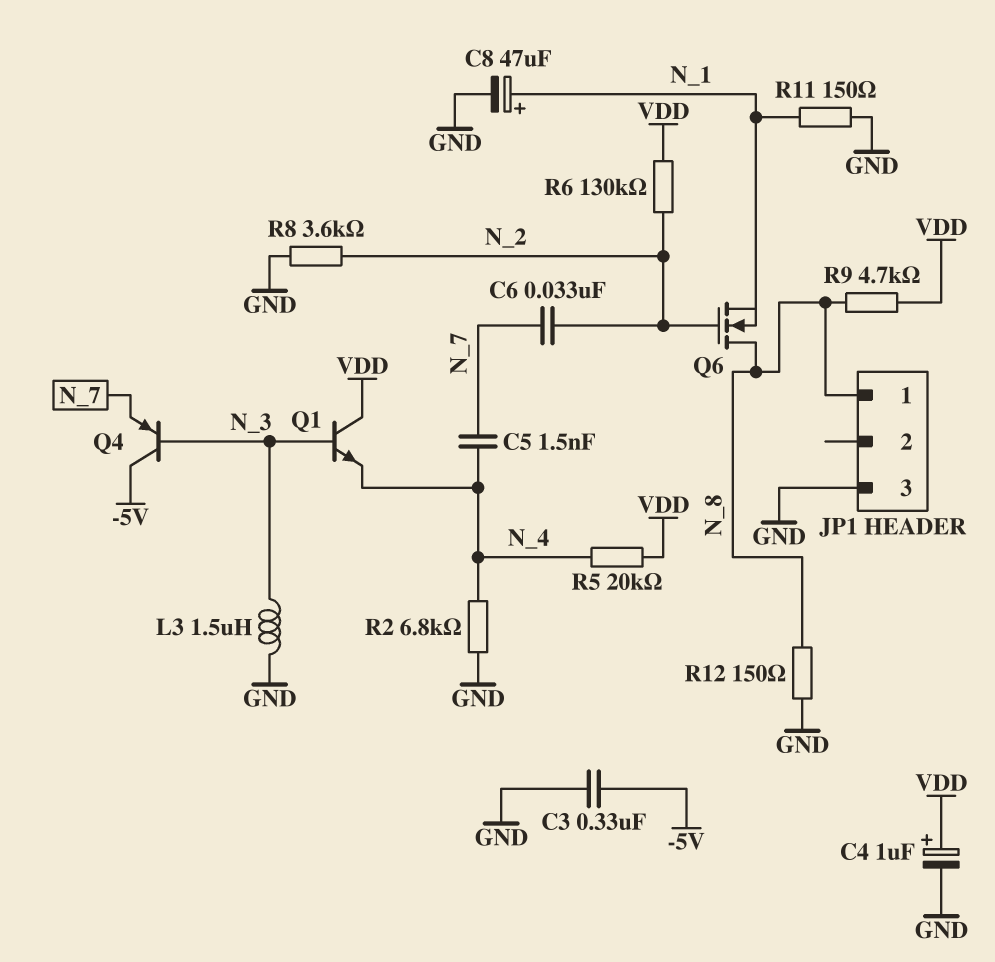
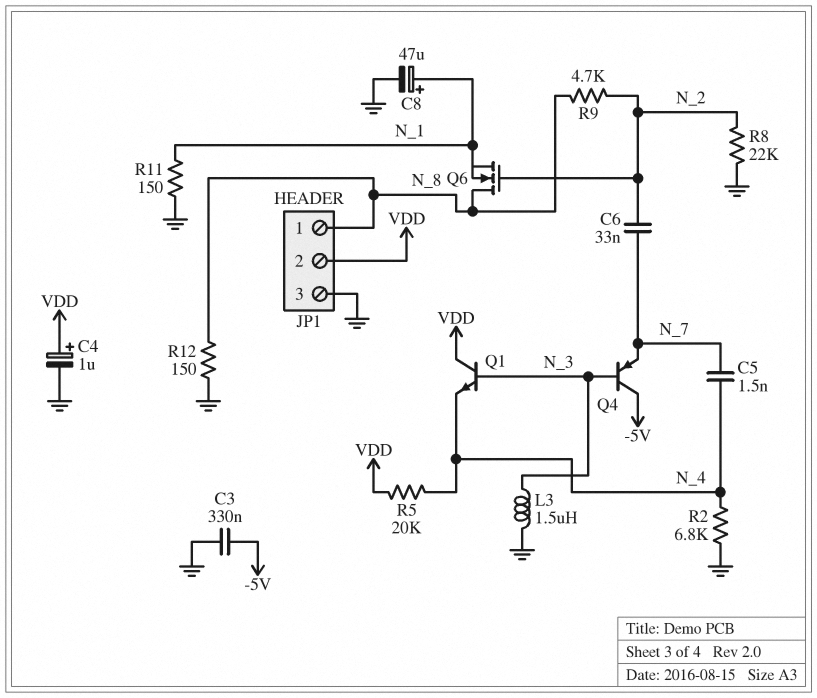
JP1 pin 2: none -> VDD
R6: 130k (N_2, VDD) -> none
R8: 3.6k (GND, N_2) -> 22k (GND, N_2)
R9: 4.7k (N_8, VDD) -> 4.7k (N_2, N_8)

